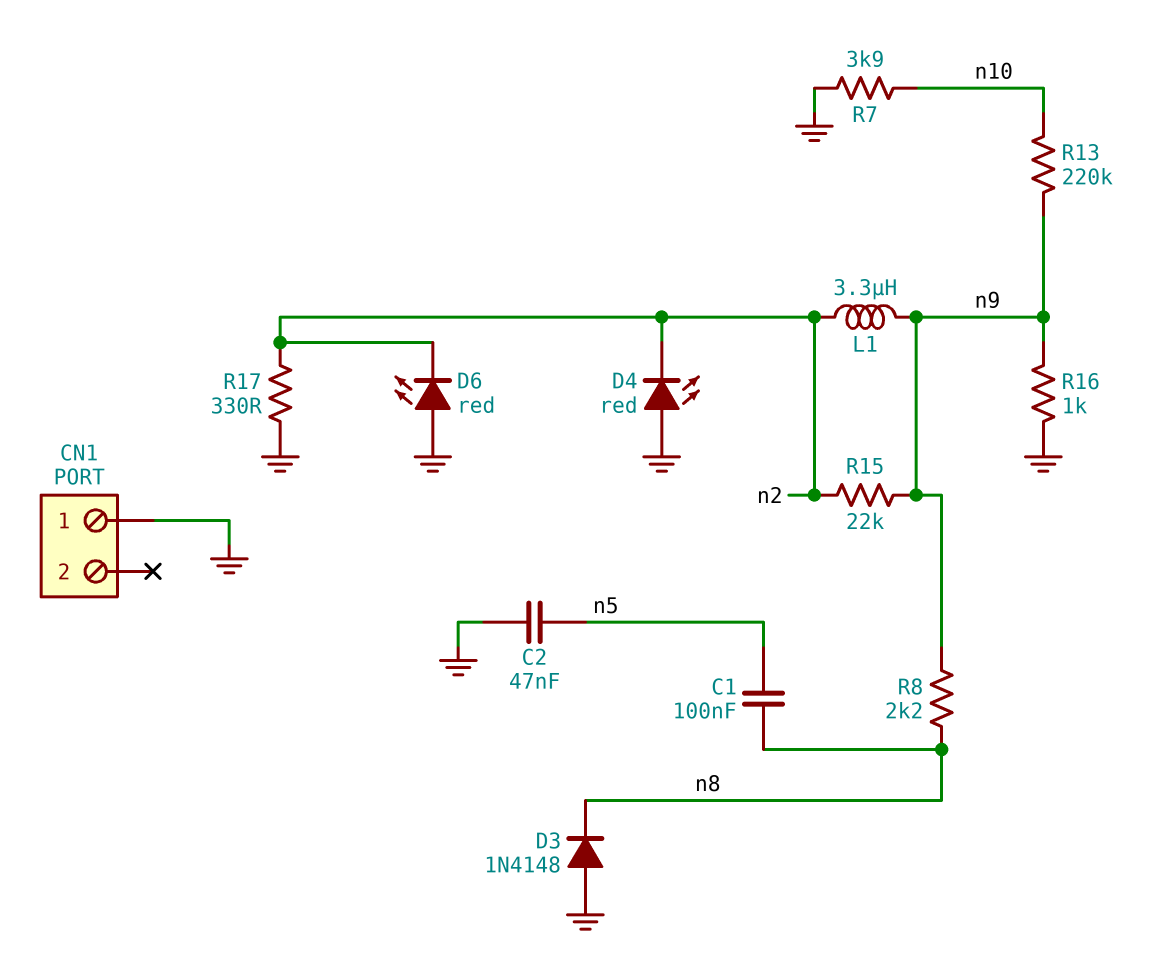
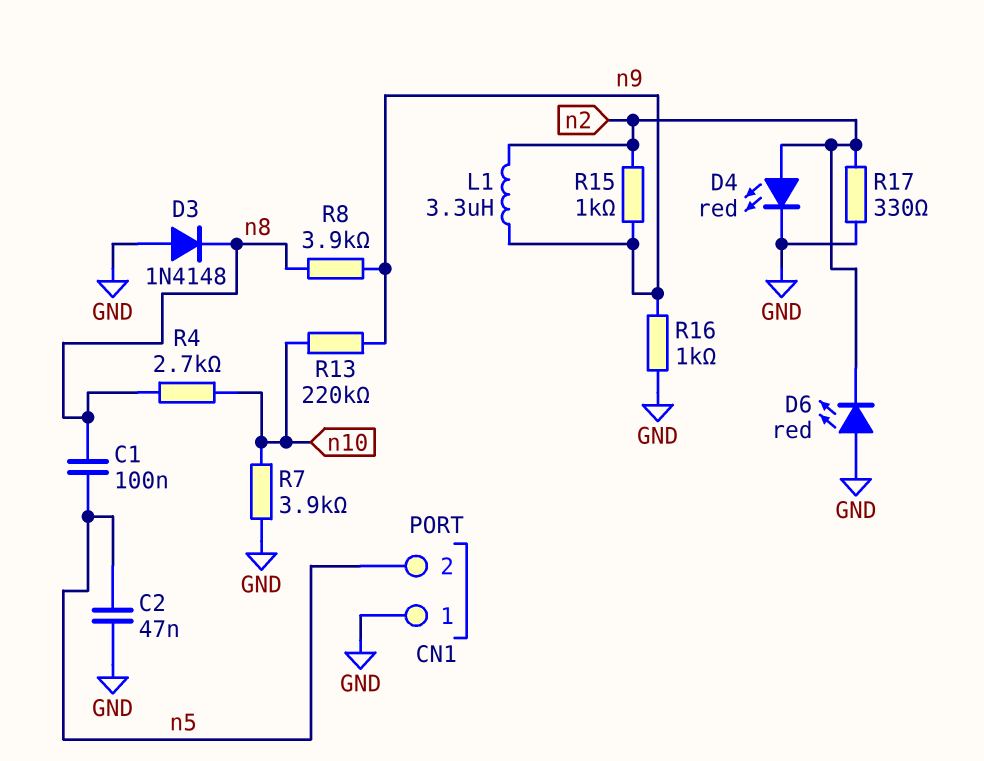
CN1 pin 2: none -> n5
D4: LED red (A GND, K n2) -> LED red (A n2, K GND)
R4: none -> 2.7k (n8, n10)
R8: 2.2k (n8, n9) -> 3.9k (n8, n9)
R15: 22k (n2, n9) -> 1k (n2, n9)

